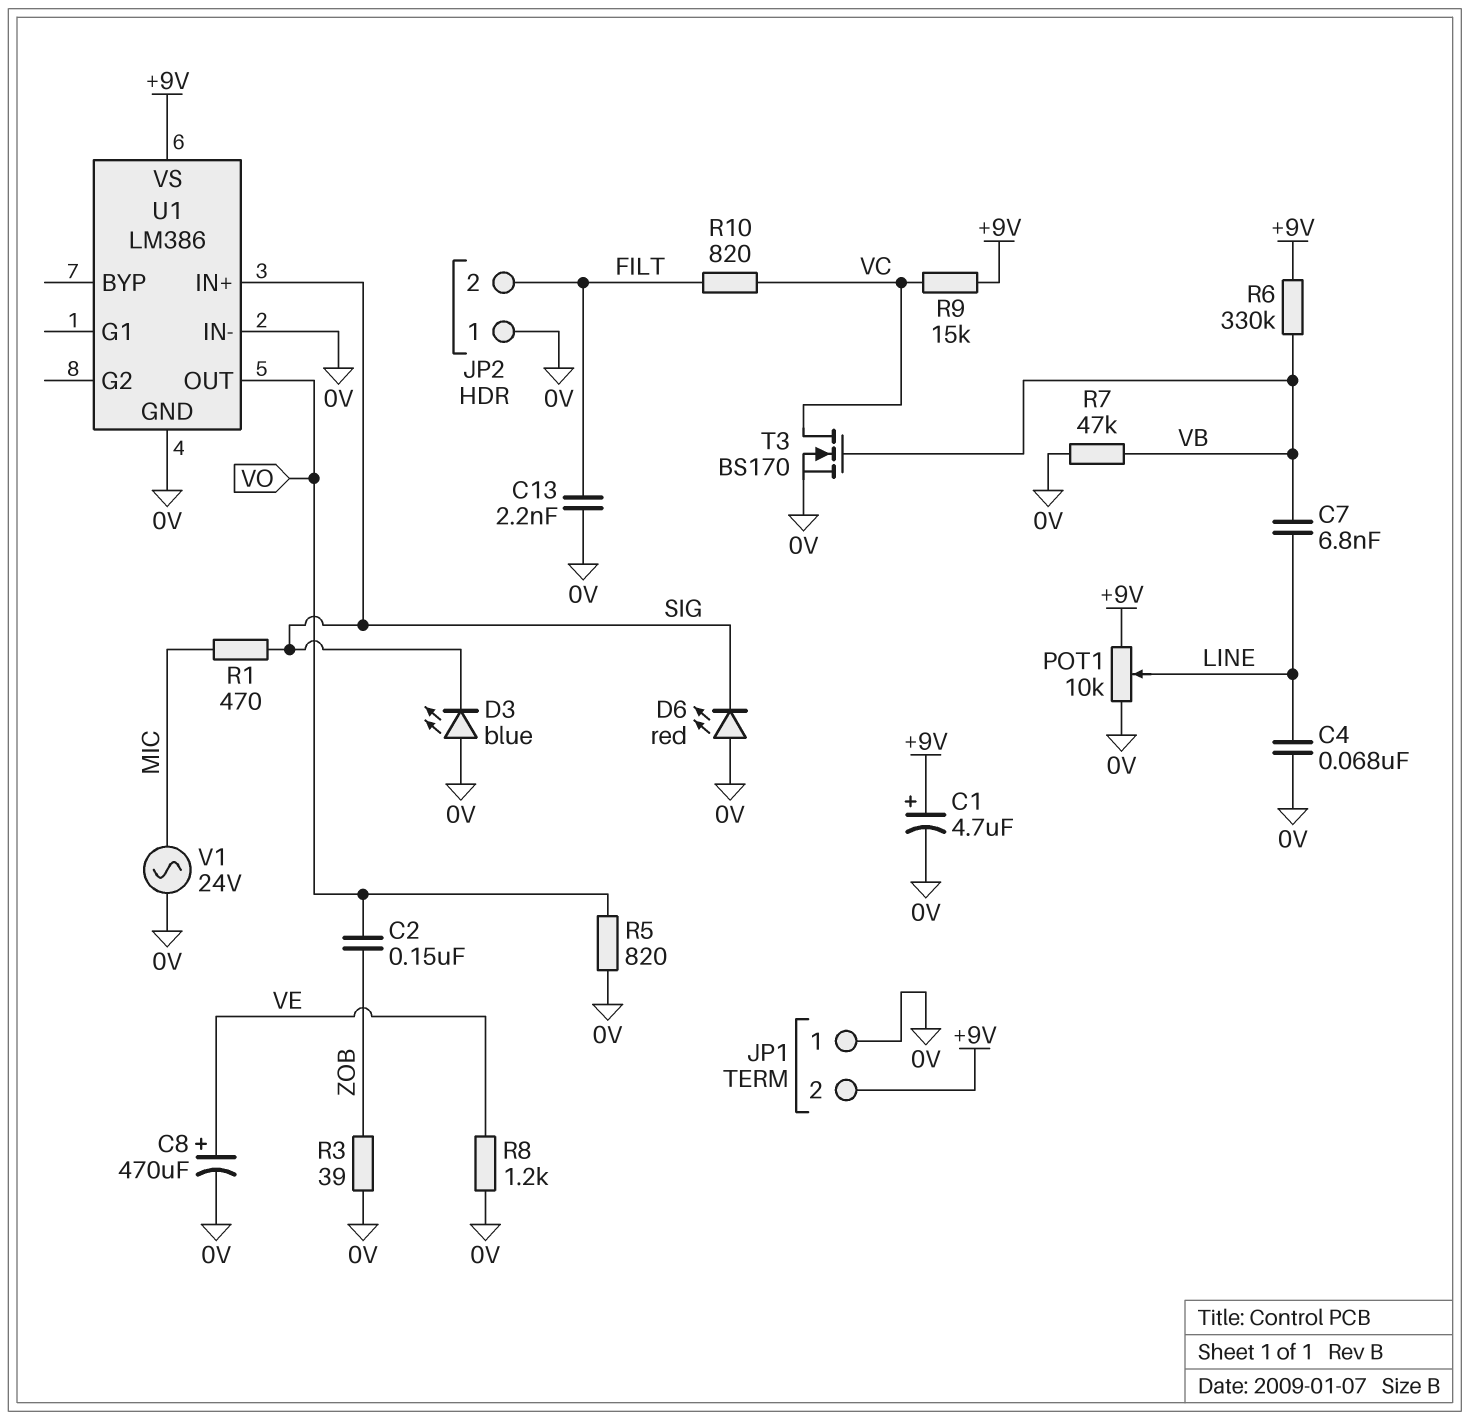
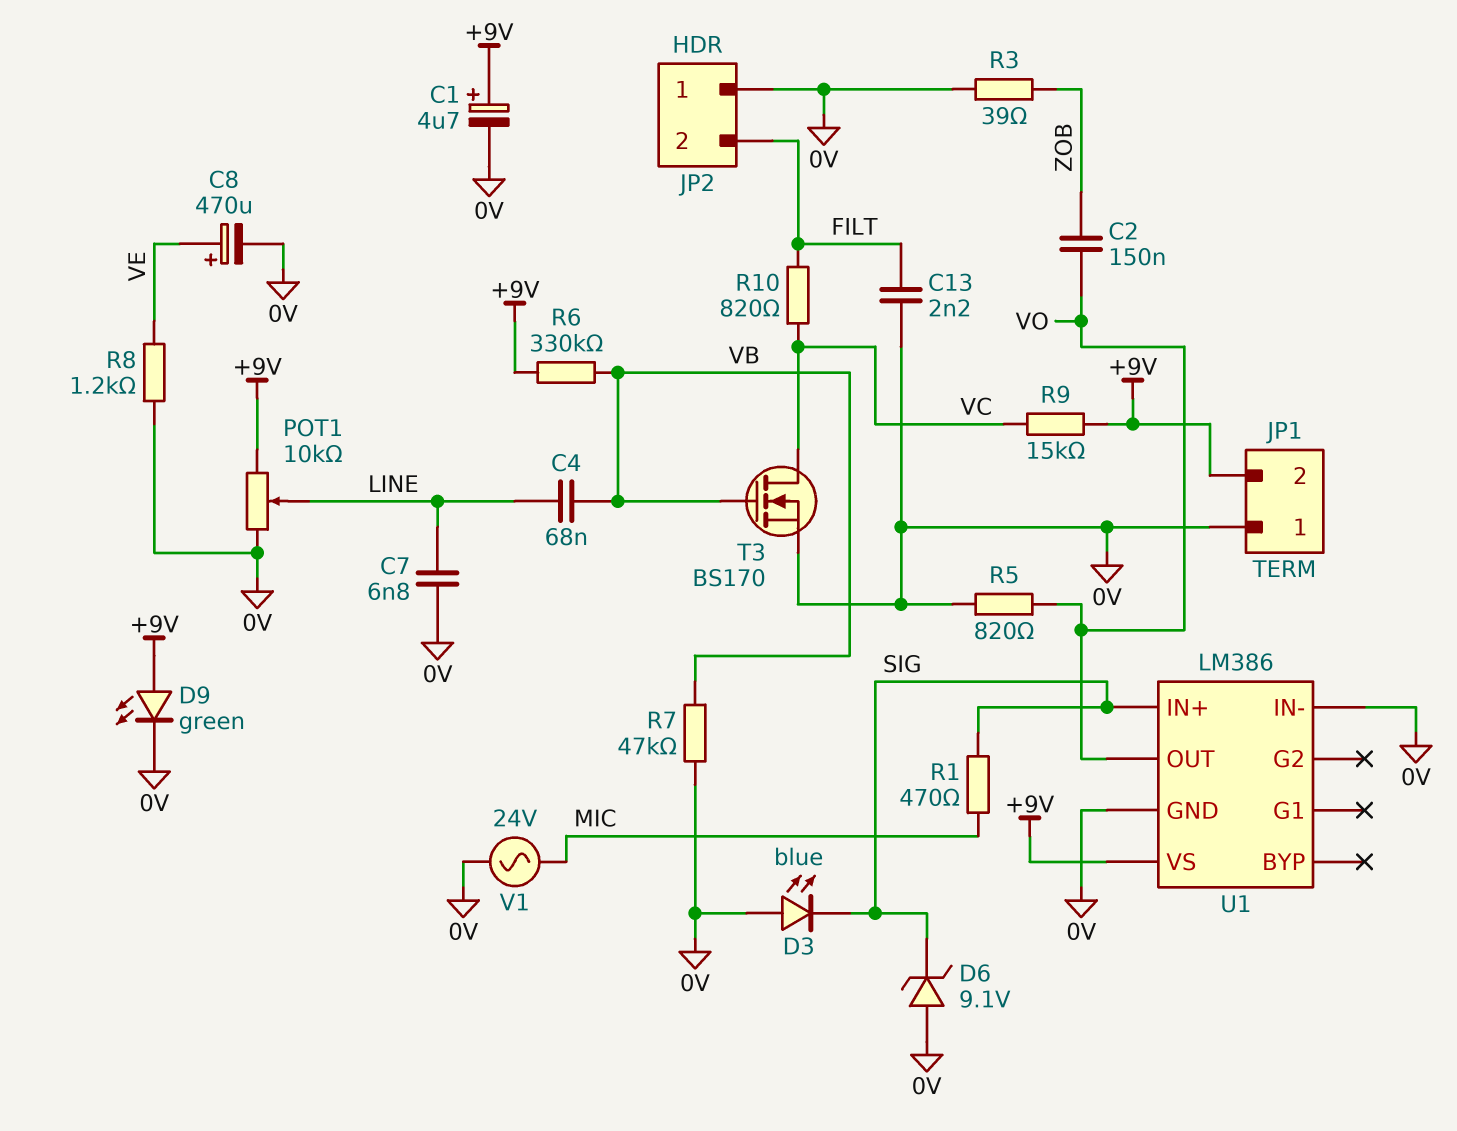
C4: 68nF (0V, LINE) -> 68nF (LINE, VB)
C7: 6.8nF (LINE, VB) -> 6.8nF (0V, LINE)
D6: LED red (A 0V, K SIG) -> zener 9.1V (A 0V, K SIG)
D9: none -> LED green (A +9V, K 0V)

